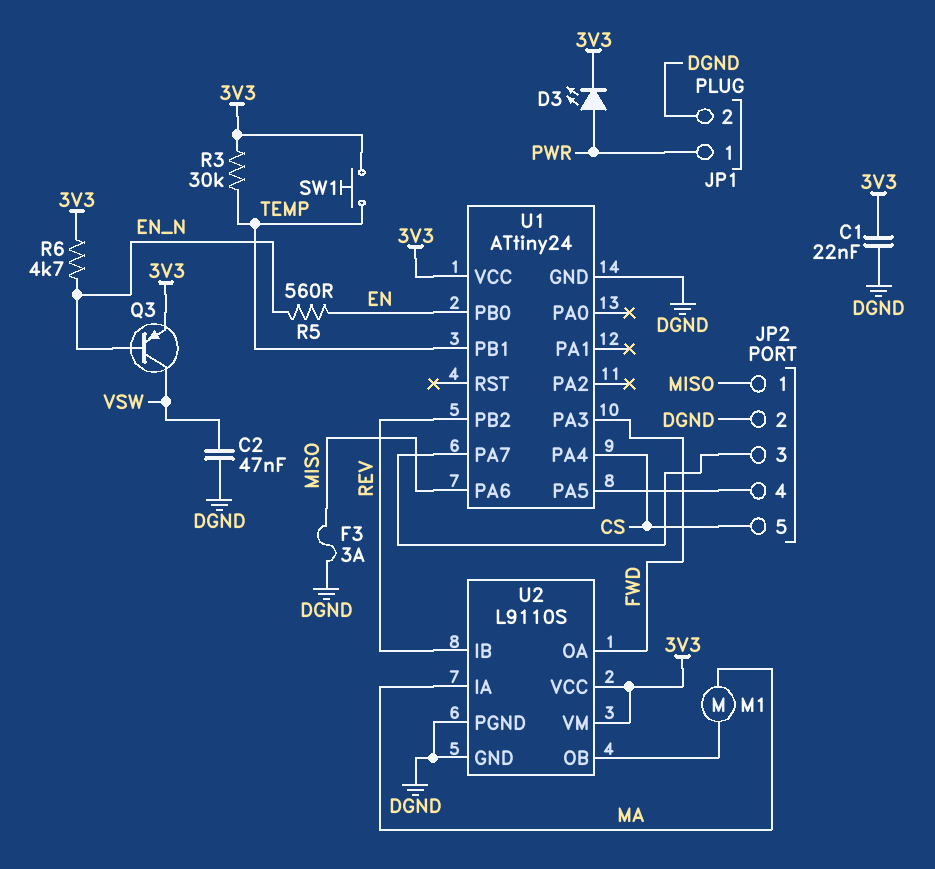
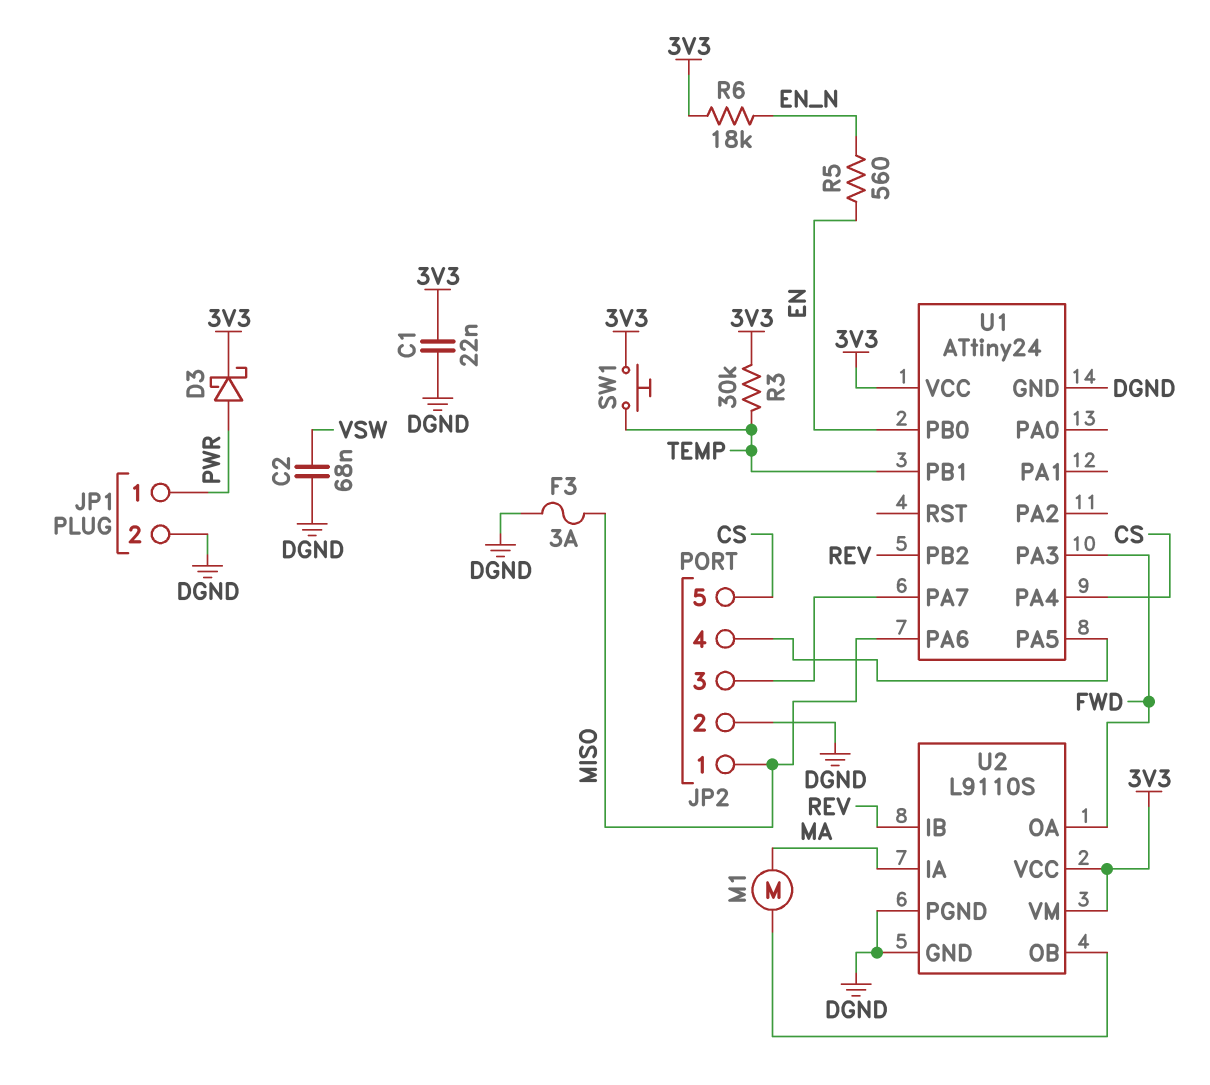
C2: 47nF (DGND, VSW) -> 68nF (DGND, VSW)
D3: LED (A PWR, K 3V3) -> schottky (A PWR, K 3V3)
Q3: PNP (B EN_N, C VSW, E 3V3) -> none
R6: 4.7k (3V3, EN_N) -> 18k (3V3, EN_N)

